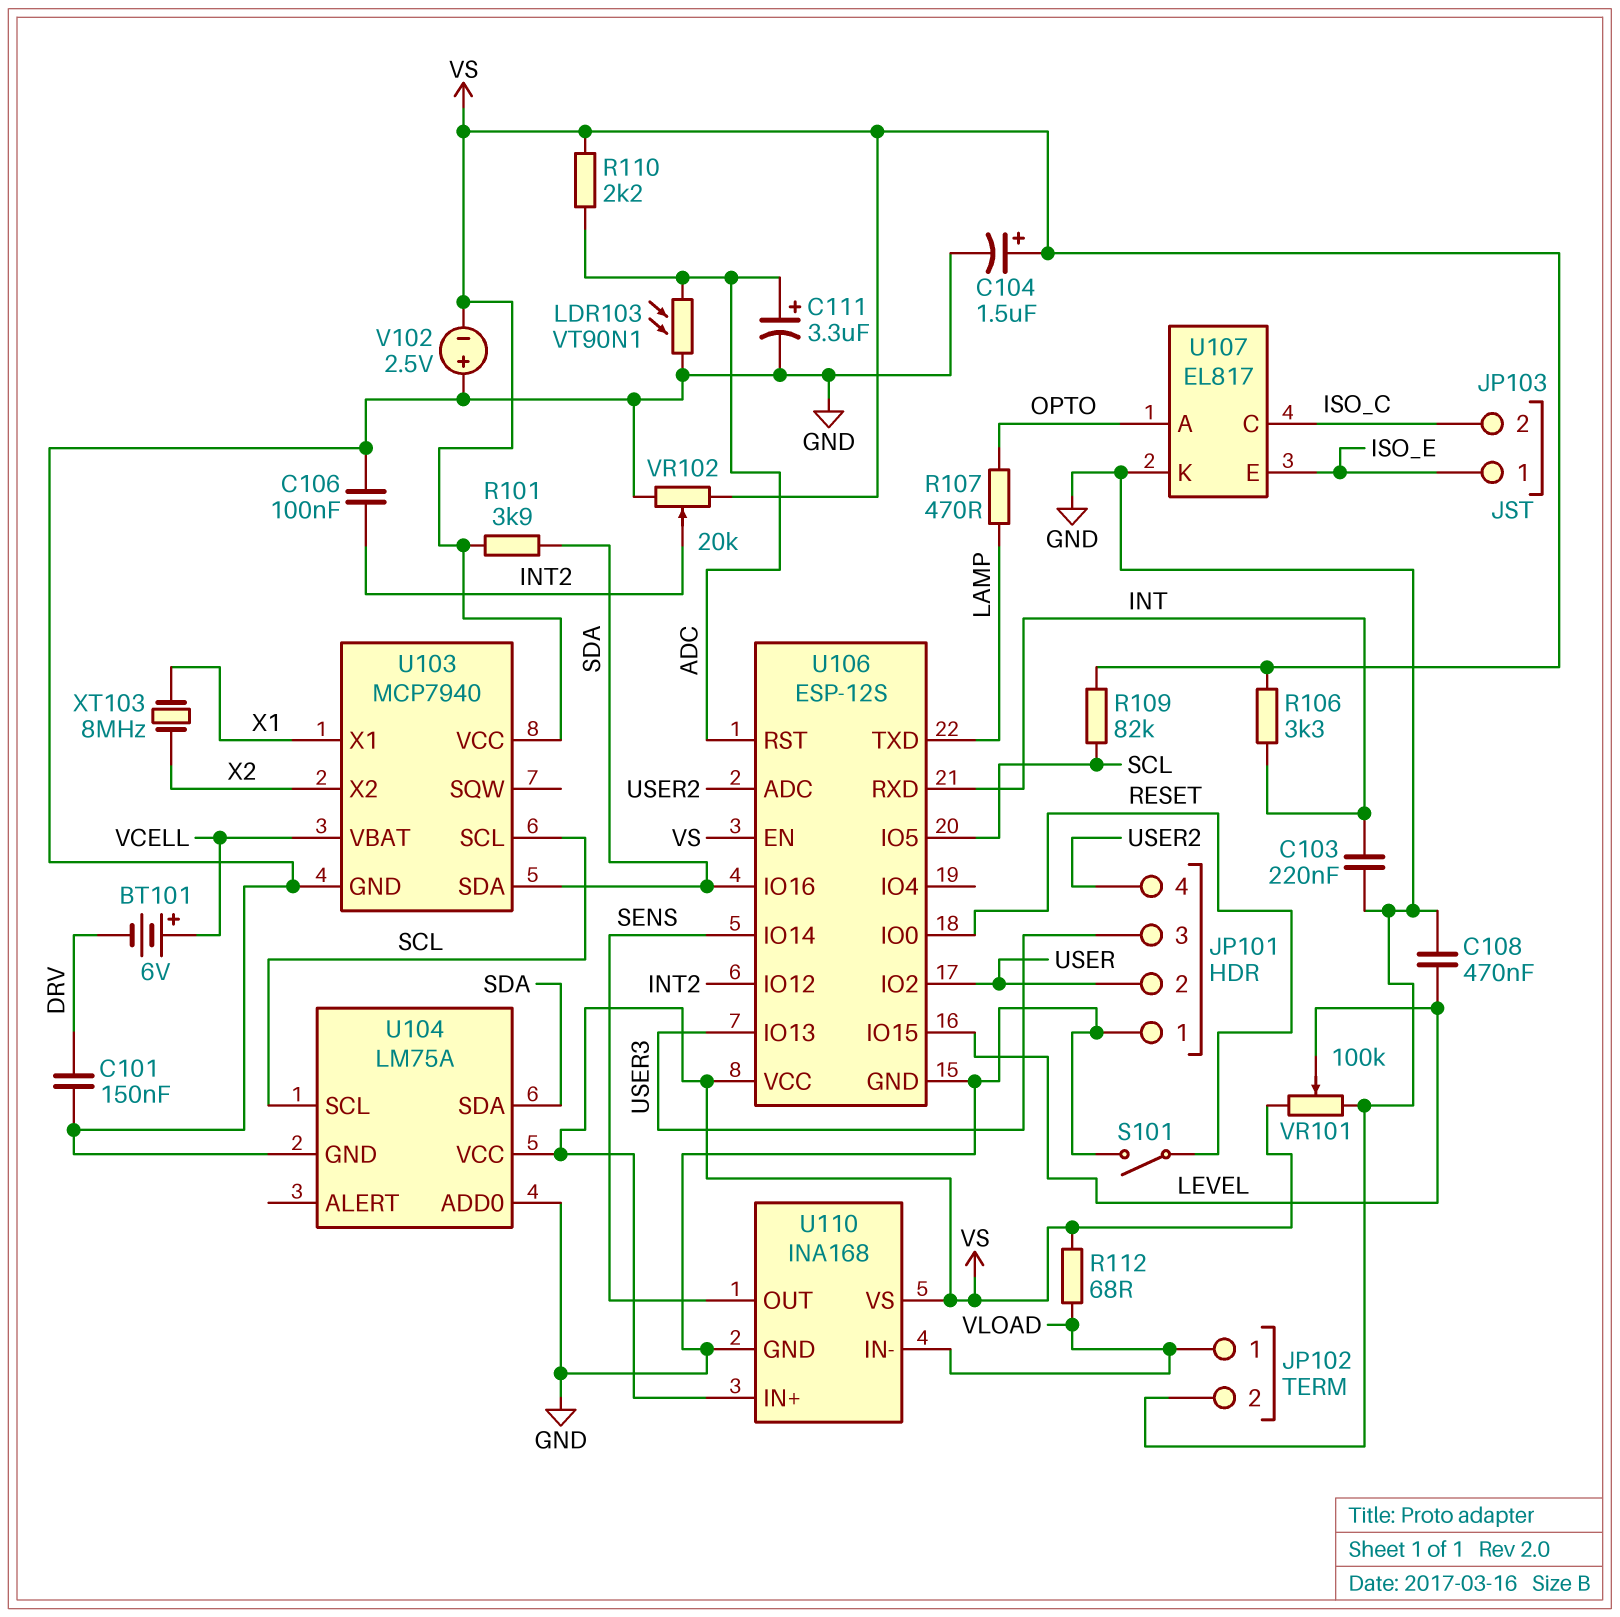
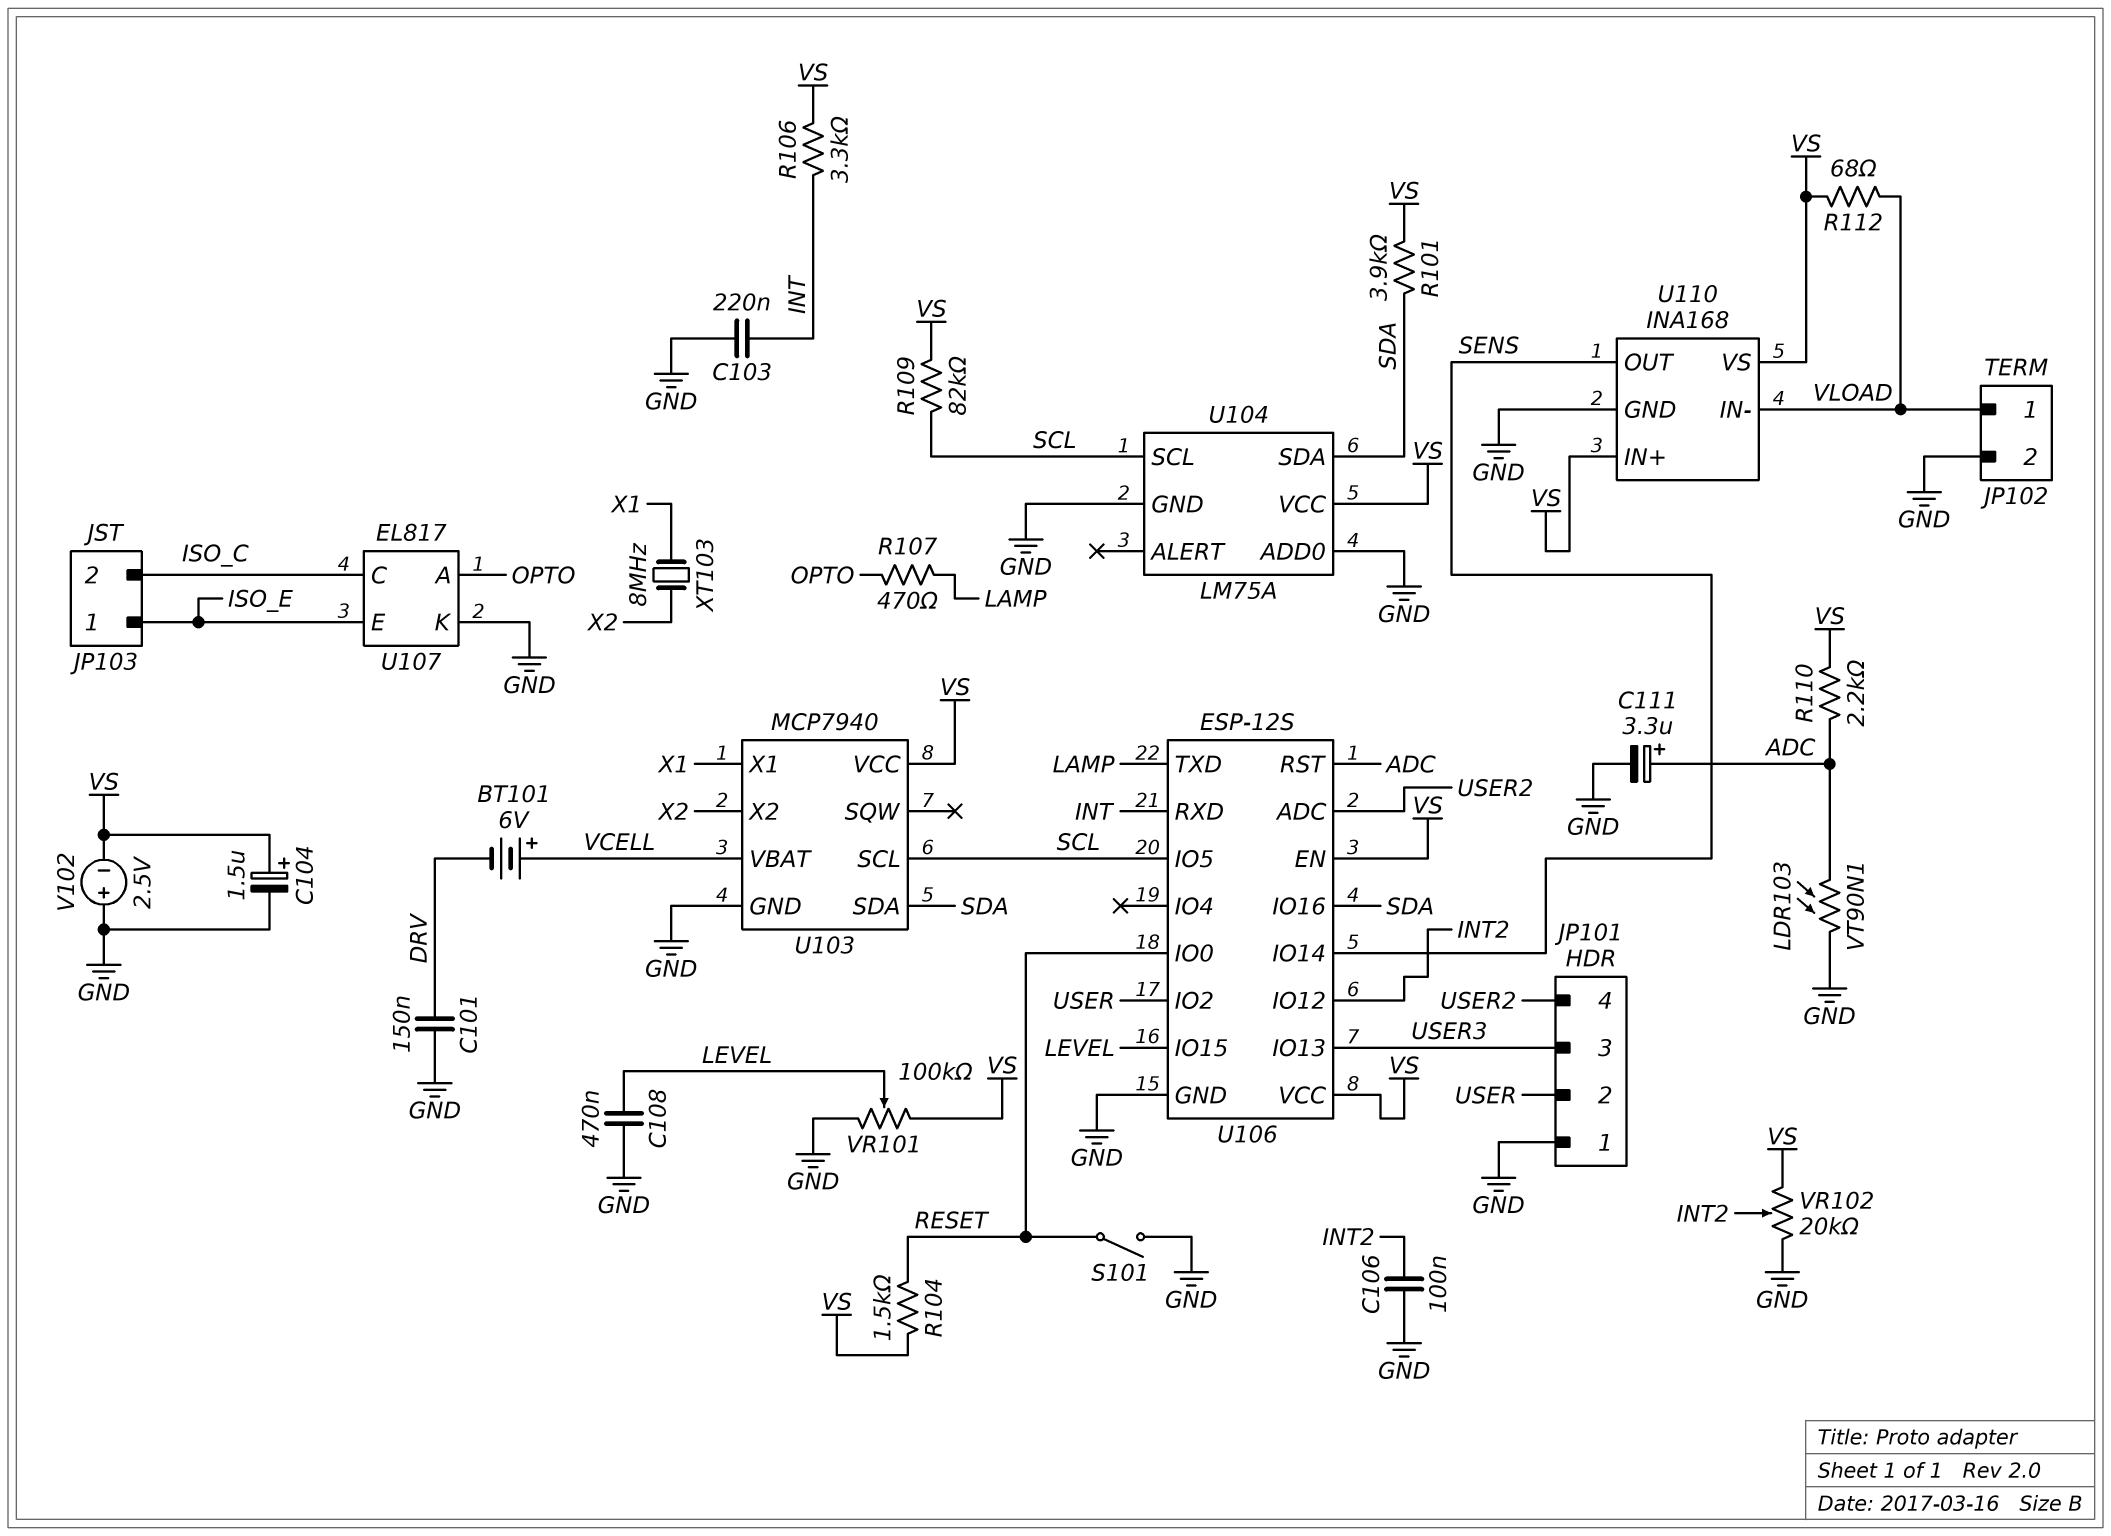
R104: none -> 1.5k (RESET, VS)

